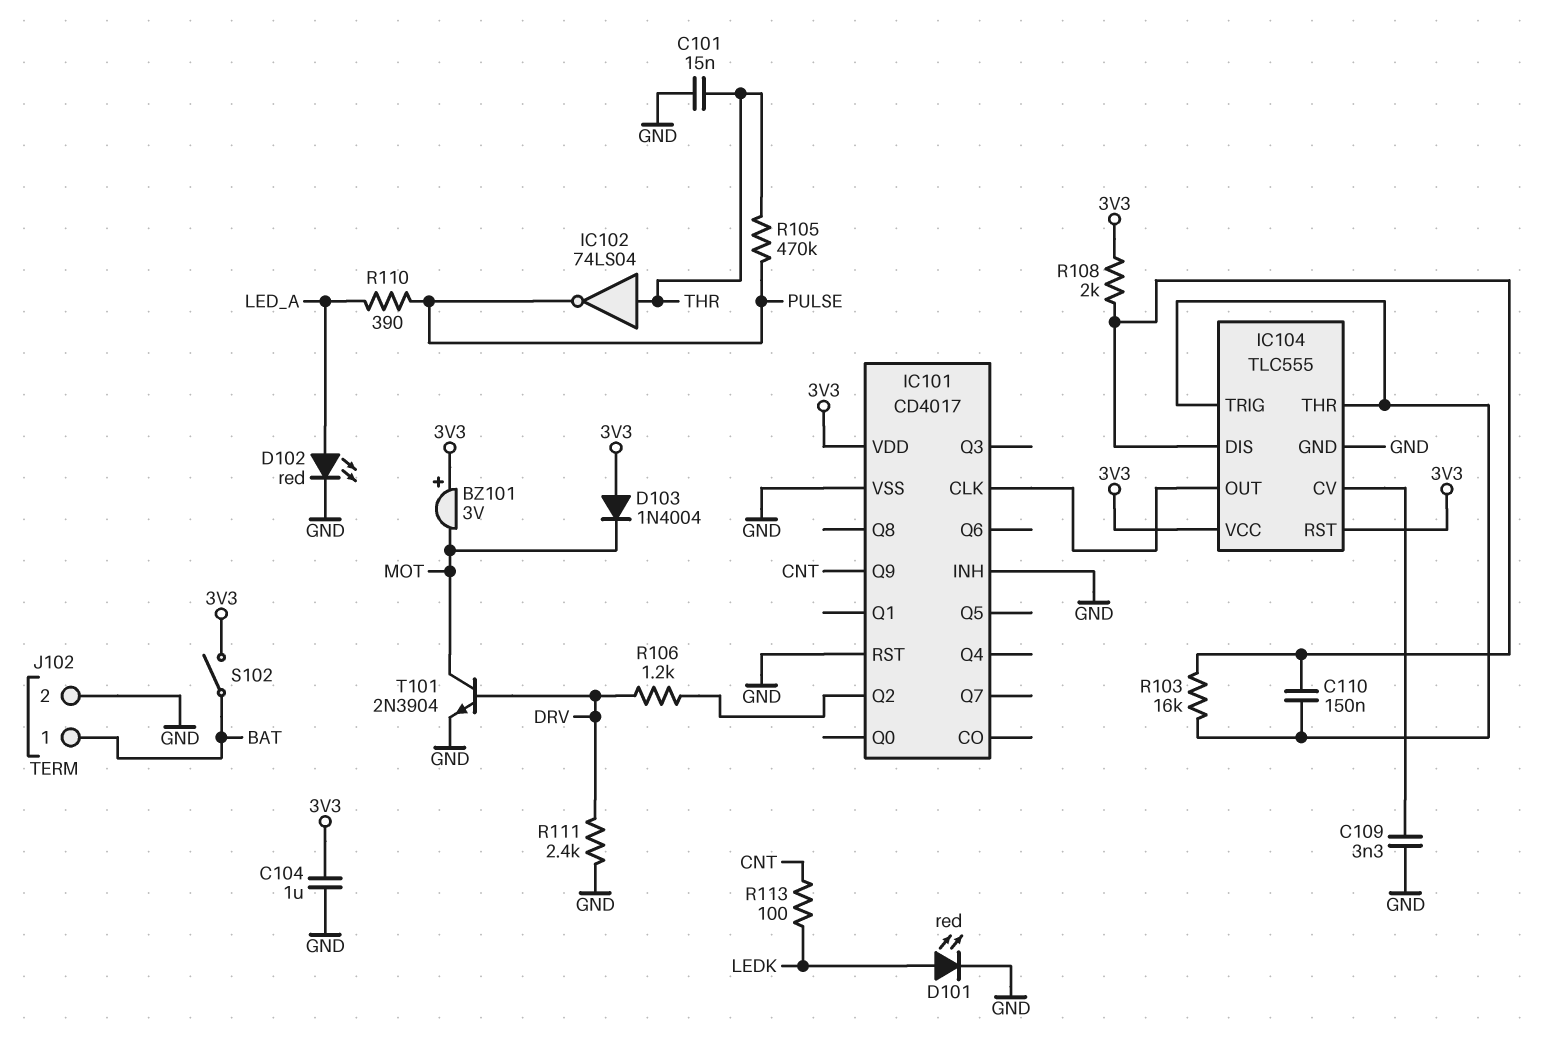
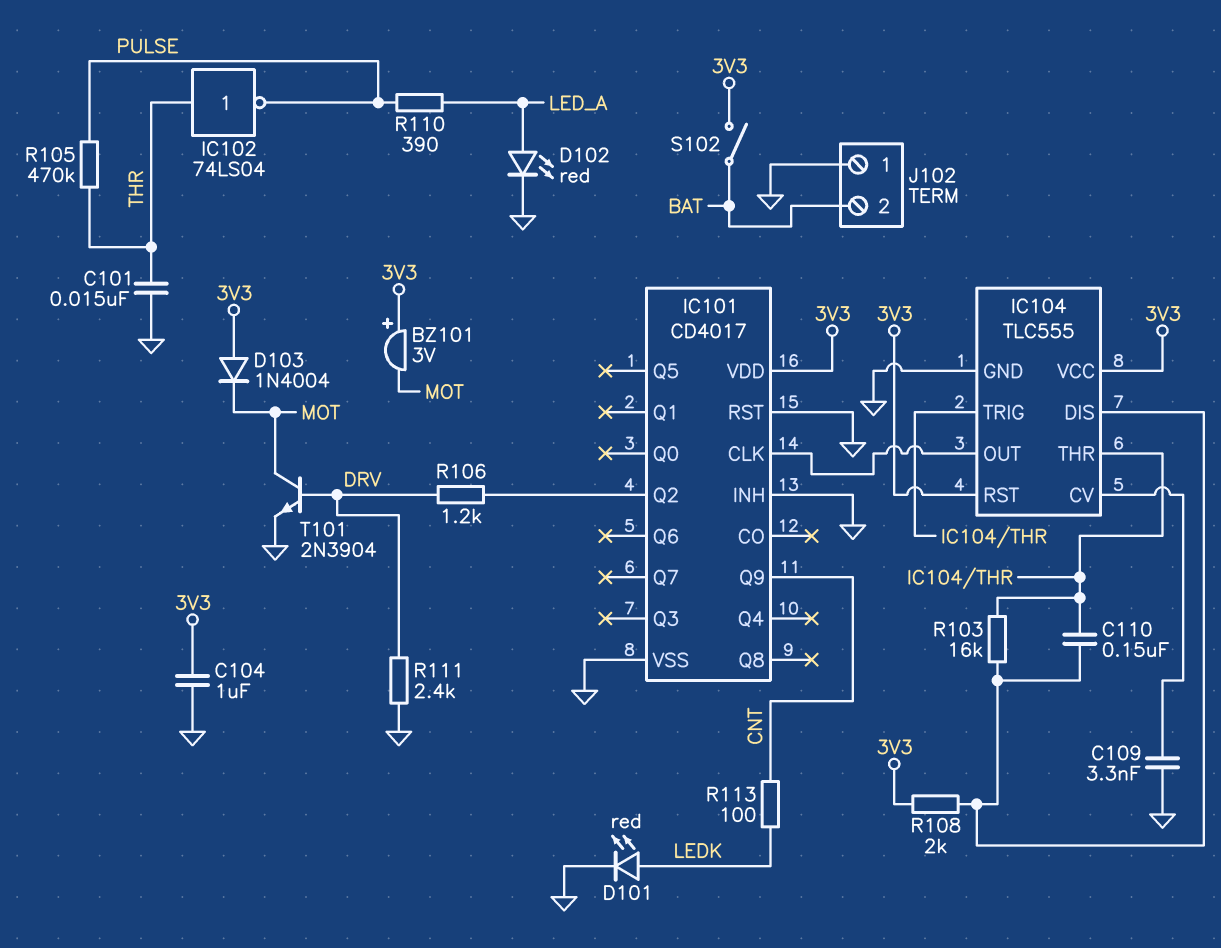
J102 pin 1: BAT -> GND
J102 pin 2: GND -> BAT

